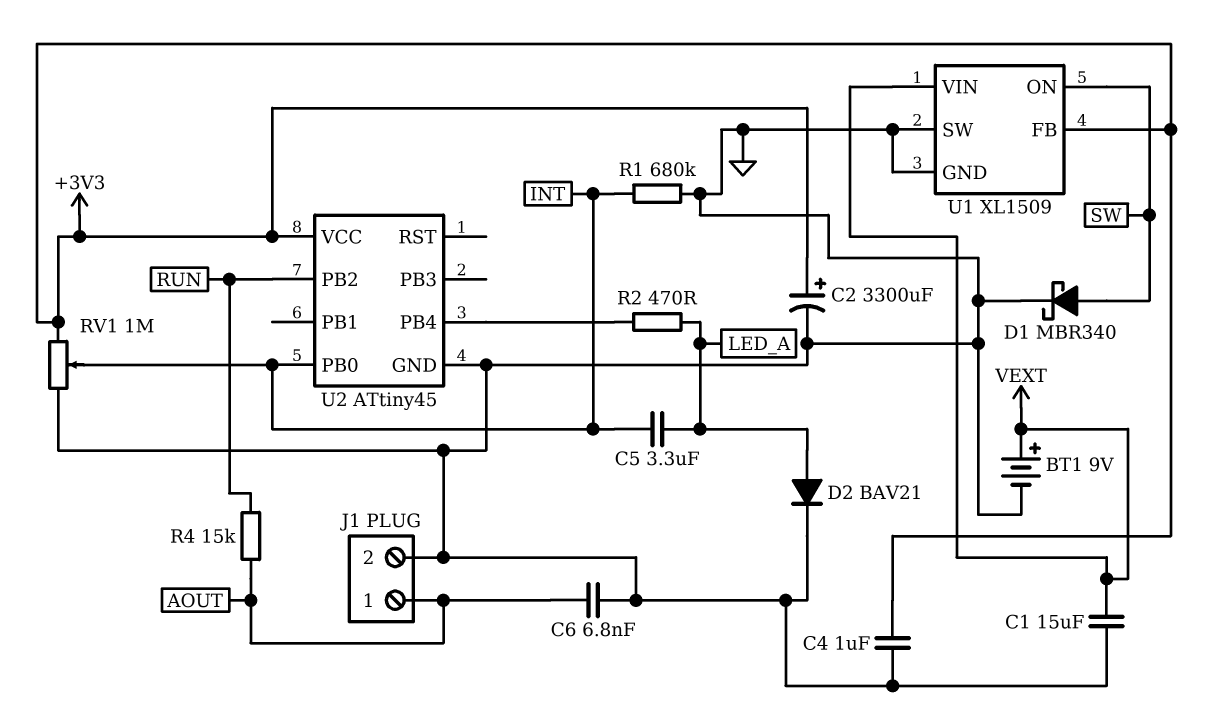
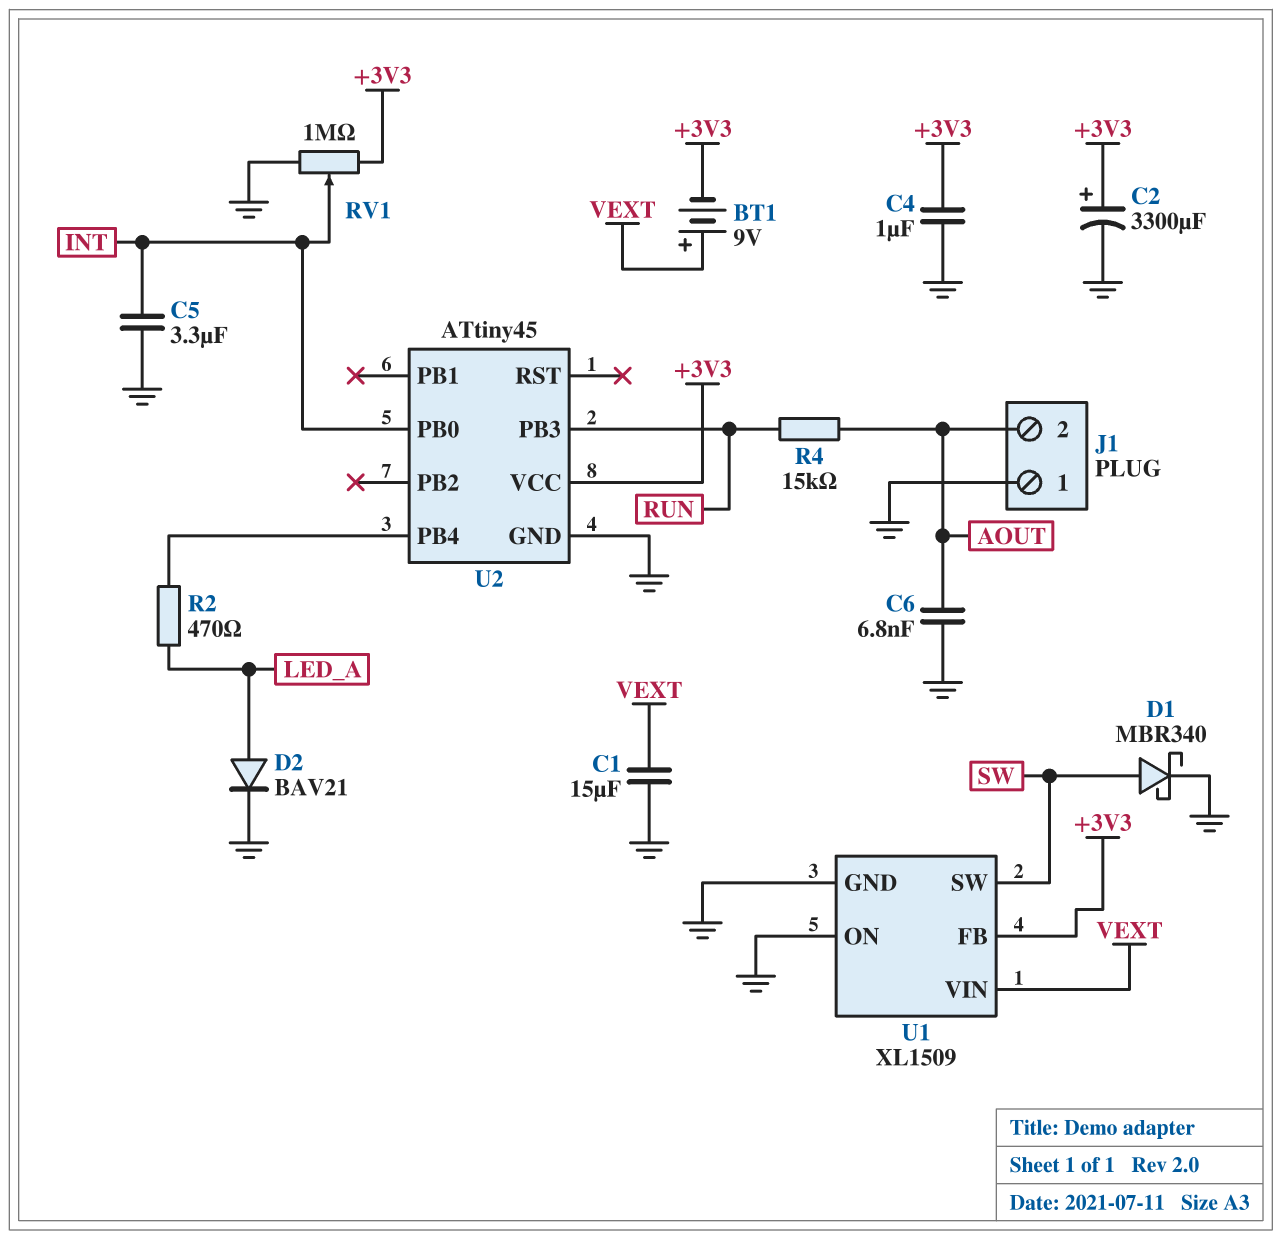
BT1: 9V (plus VEXT, minus GND) -> 9V (plus VEXT, minus +3V3)
C5: 3.3uF (INT, LED_A) -> 3.3uF (GND, INT)
J1 pin 1: AOUT -> GND
J1 pin 2: GND -> AOUT
R1: 680k (GND, INT) -> none
U1 pin ON: SW -> GND
U1 pin SW: GND -> SW
U2 pin PB2: RUN -> none
U2 pin PB3: none -> RUN

